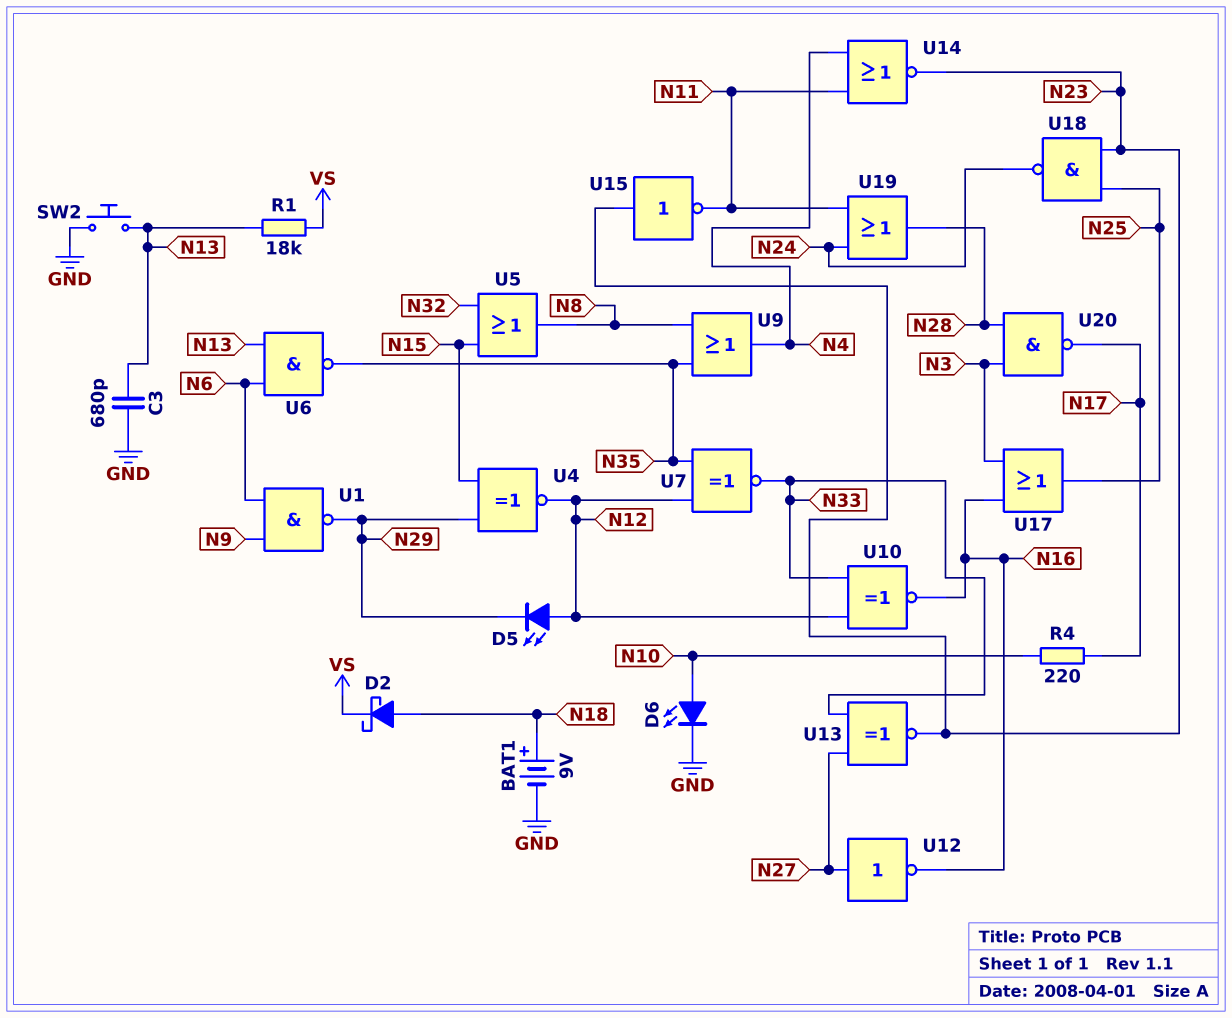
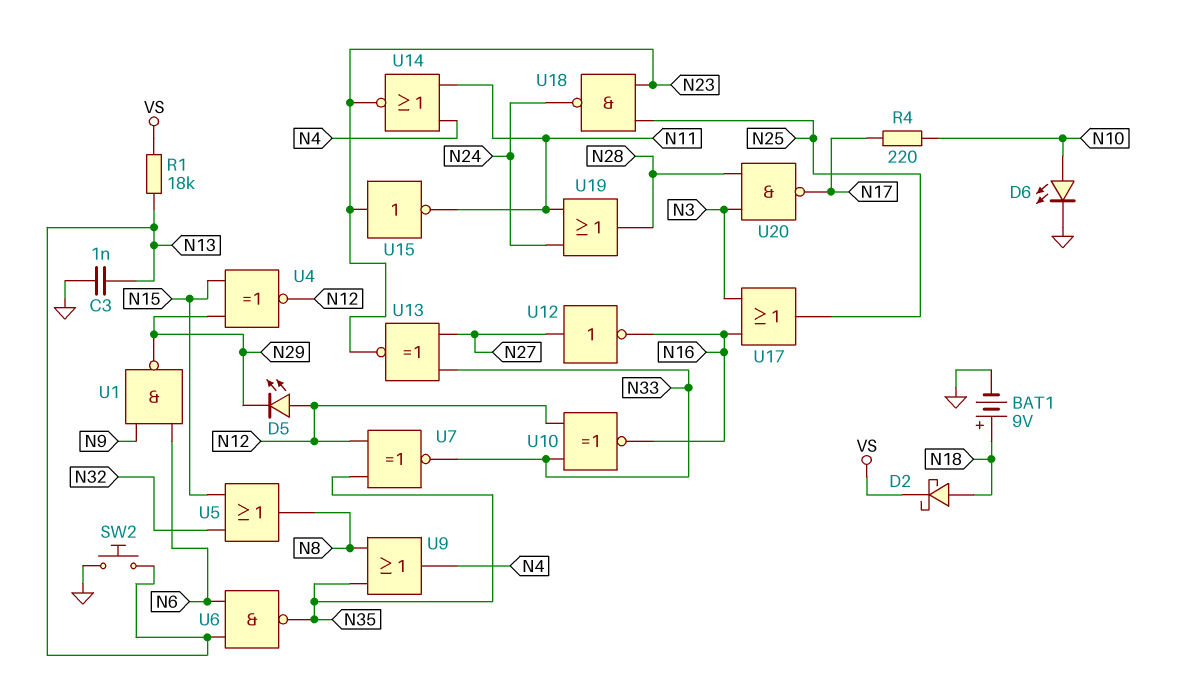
C3: 680pF (GND, N13) -> 1nF (GND, N13)

